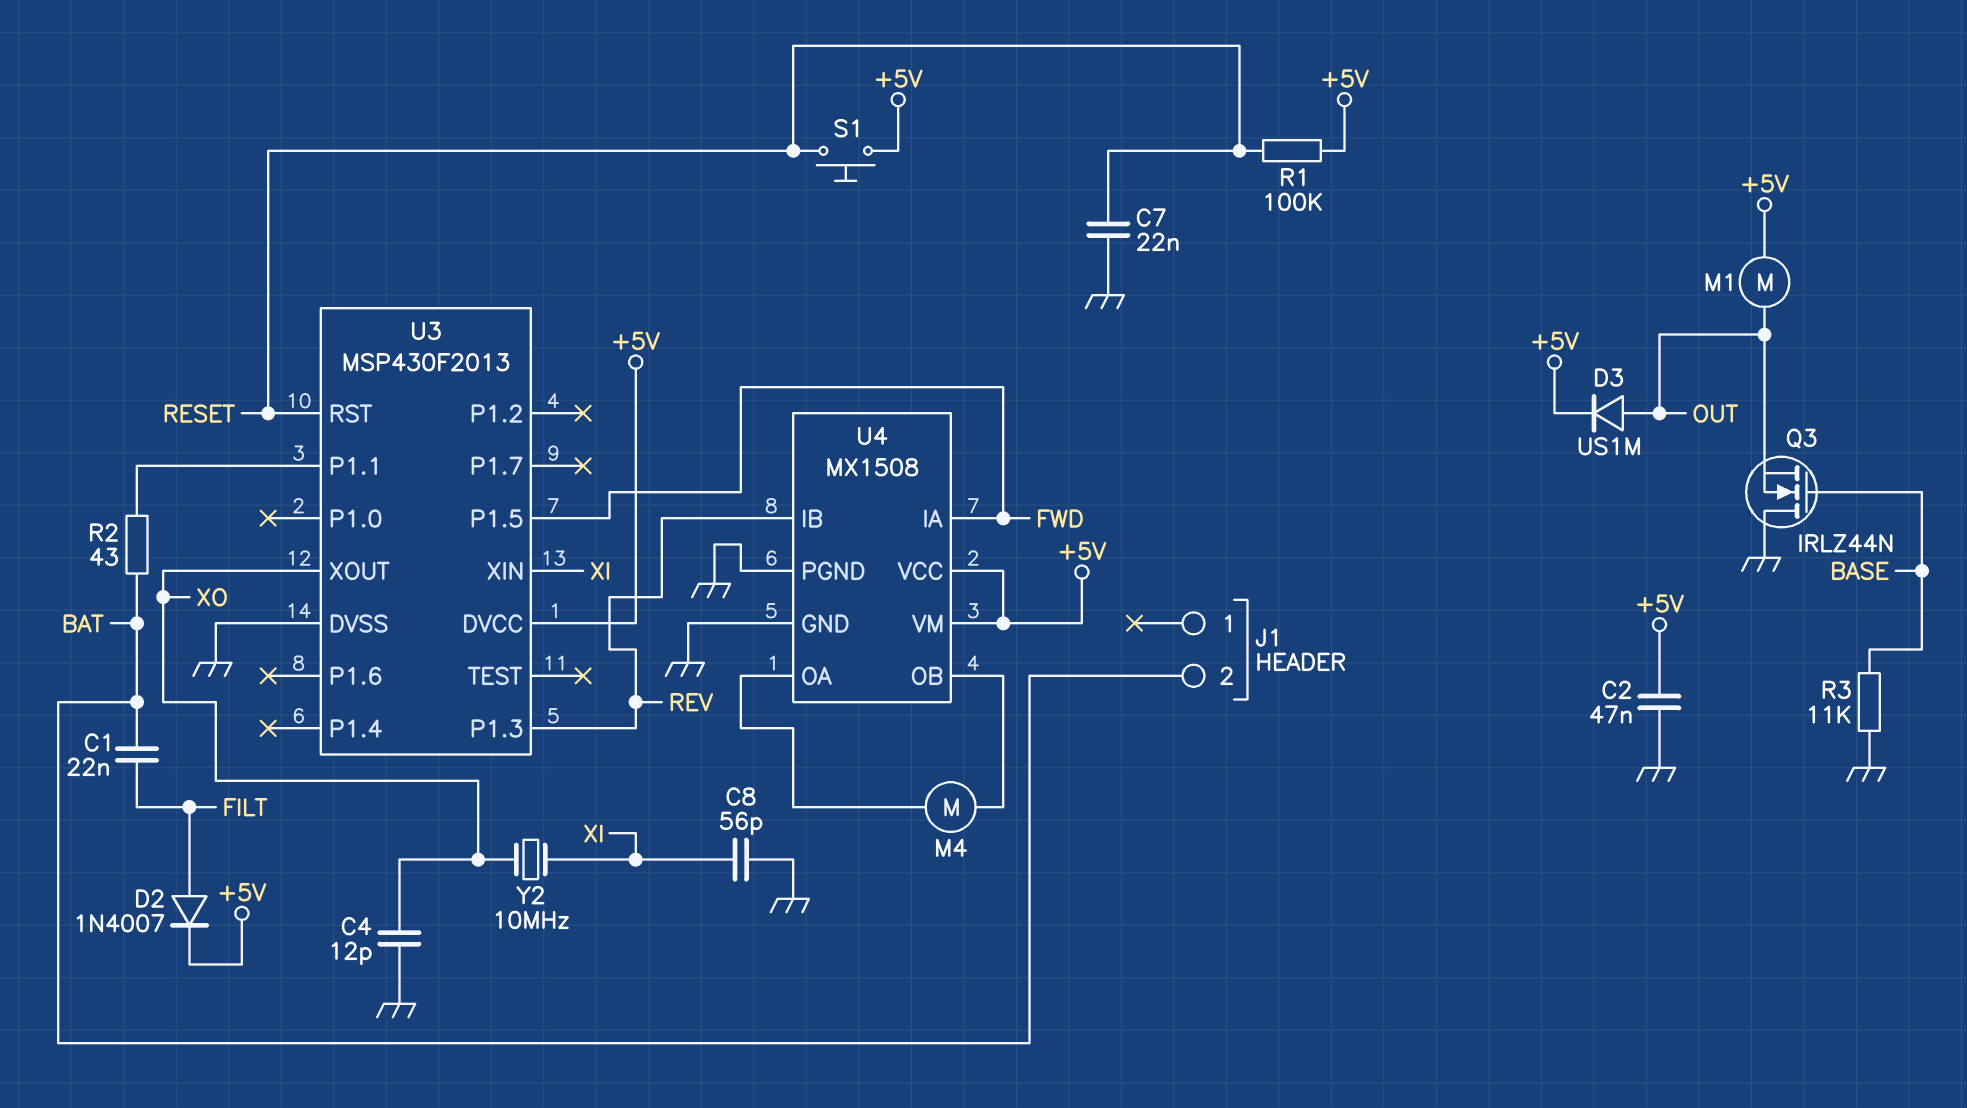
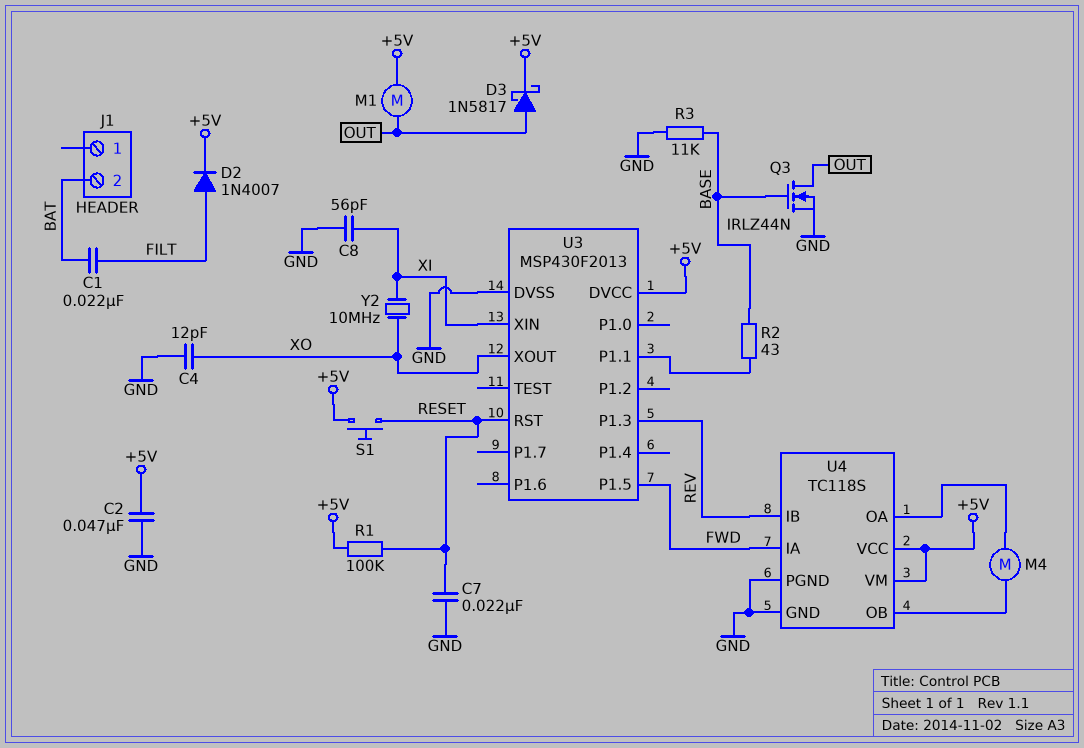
D3: diode US1M (A OUT, K +5V) -> schottky 1N5817 (A OUT, K +5V)
Q3: NMOS IRLZ44N (G BASE, D GND, S OUT) -> NMOS IRLZ44N (G BASE, D OUT, S GND)
R2: 43 (BAT, U3/P1.1) -> 43 (BASE, U3/P1.1)
U4: MX1508 -> TC118S

